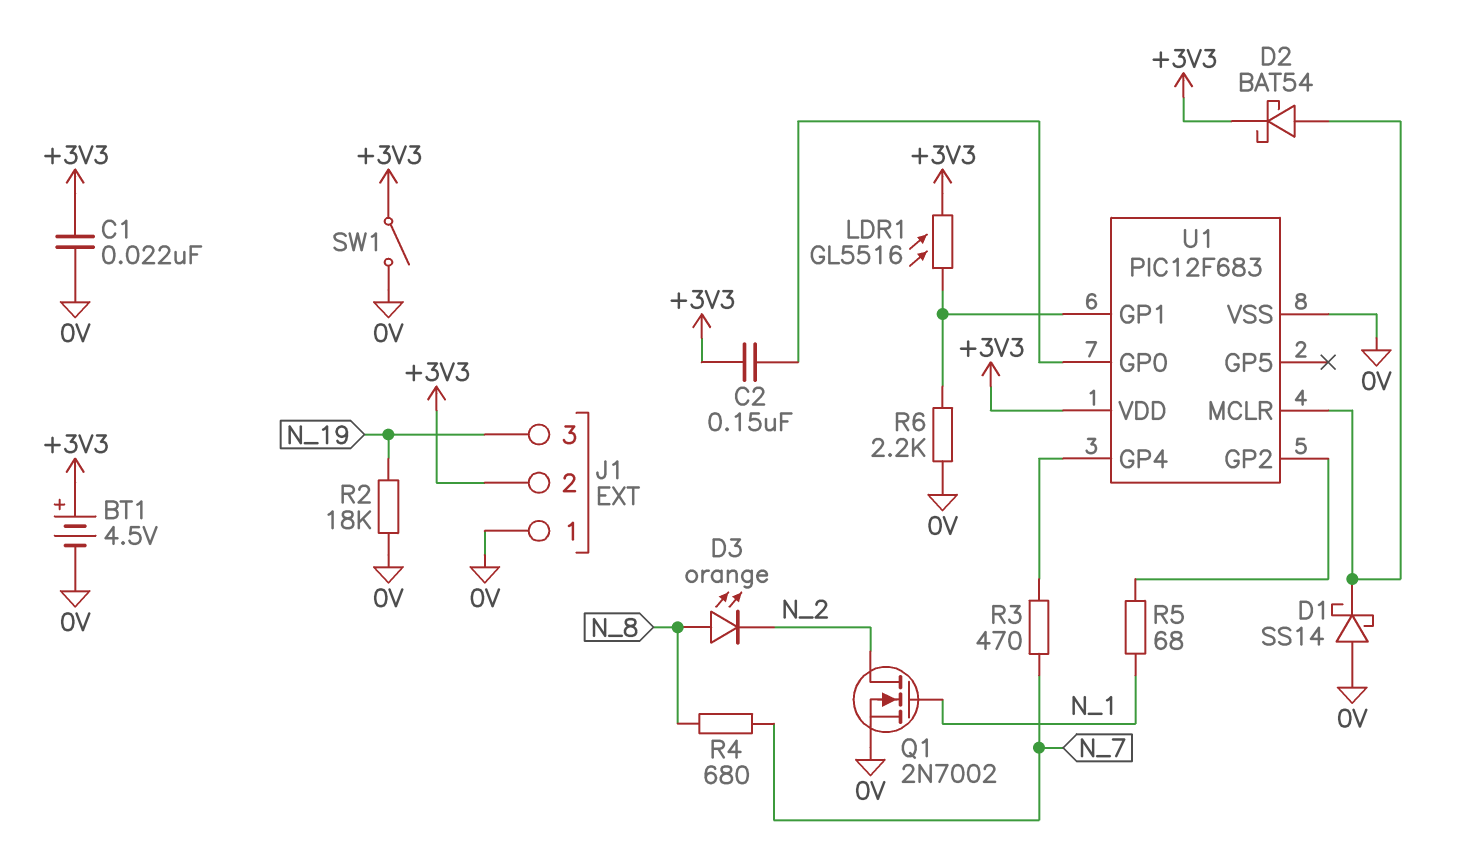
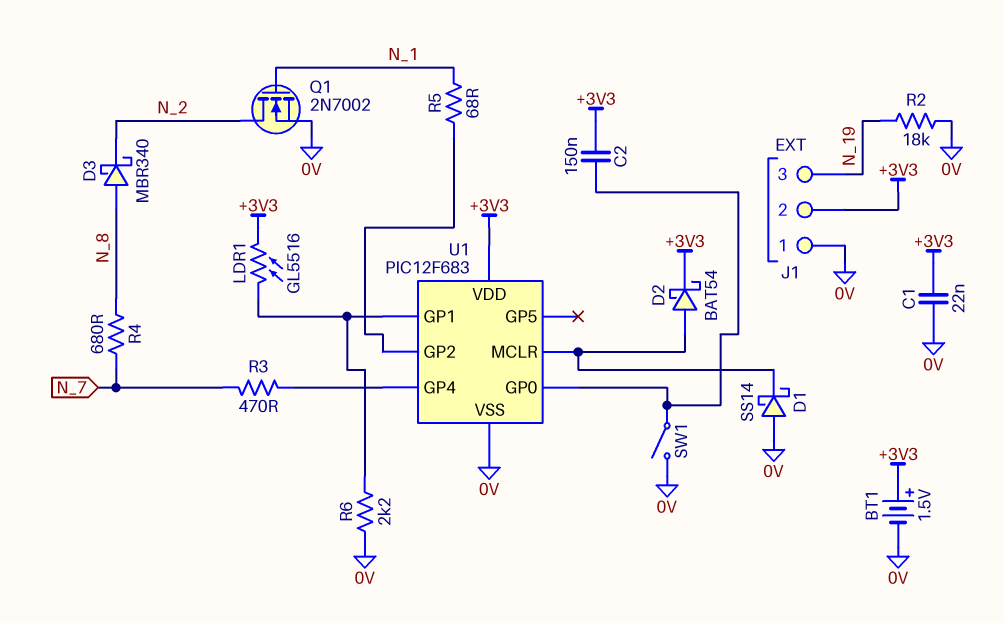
BT1: 4.5V (plus +3V3, minus 0V) -> 1.5V (plus +3V3, minus 0V)
D3: LED orange (A N_8, K N_2) -> schottky MBR340 (A N_8, K N_2)
SW1: switch (+3V3, 0V) -> switch (0V, U1/GP0)

